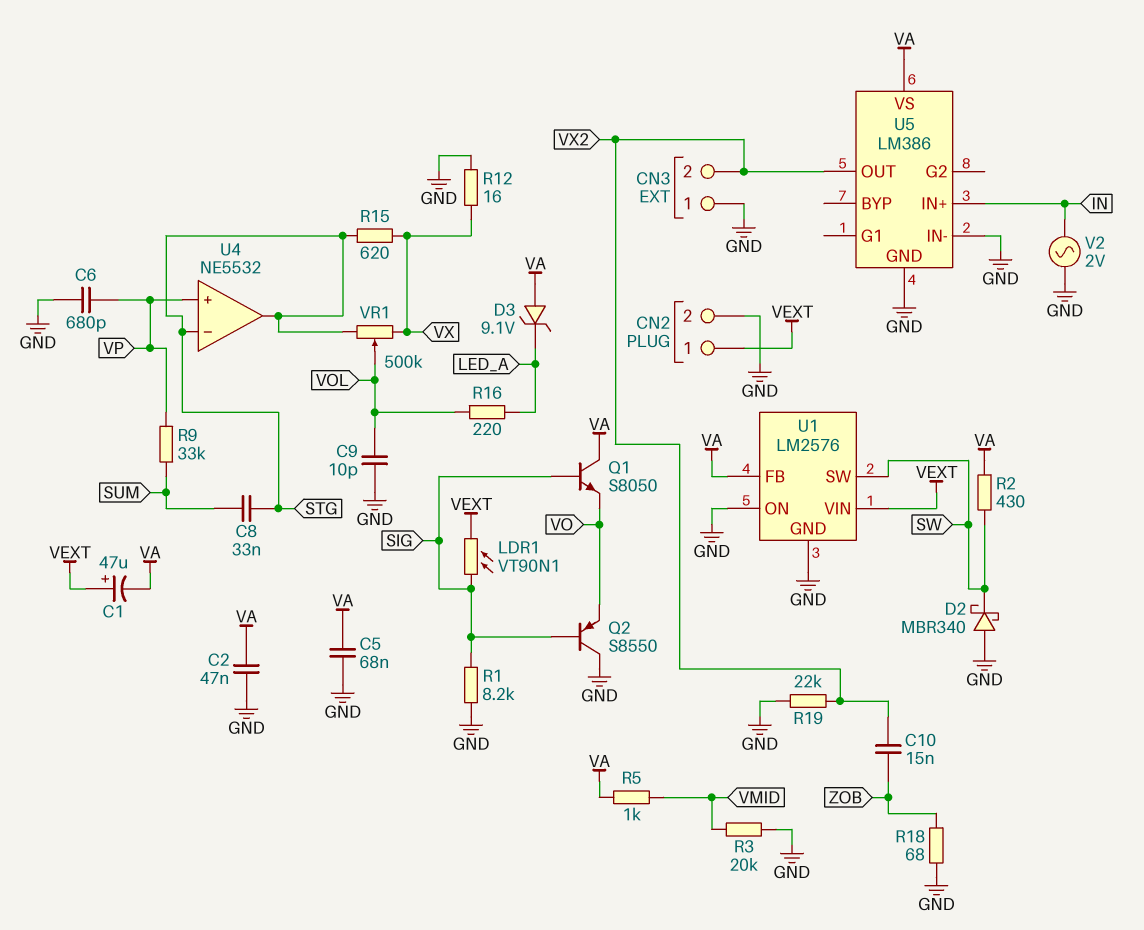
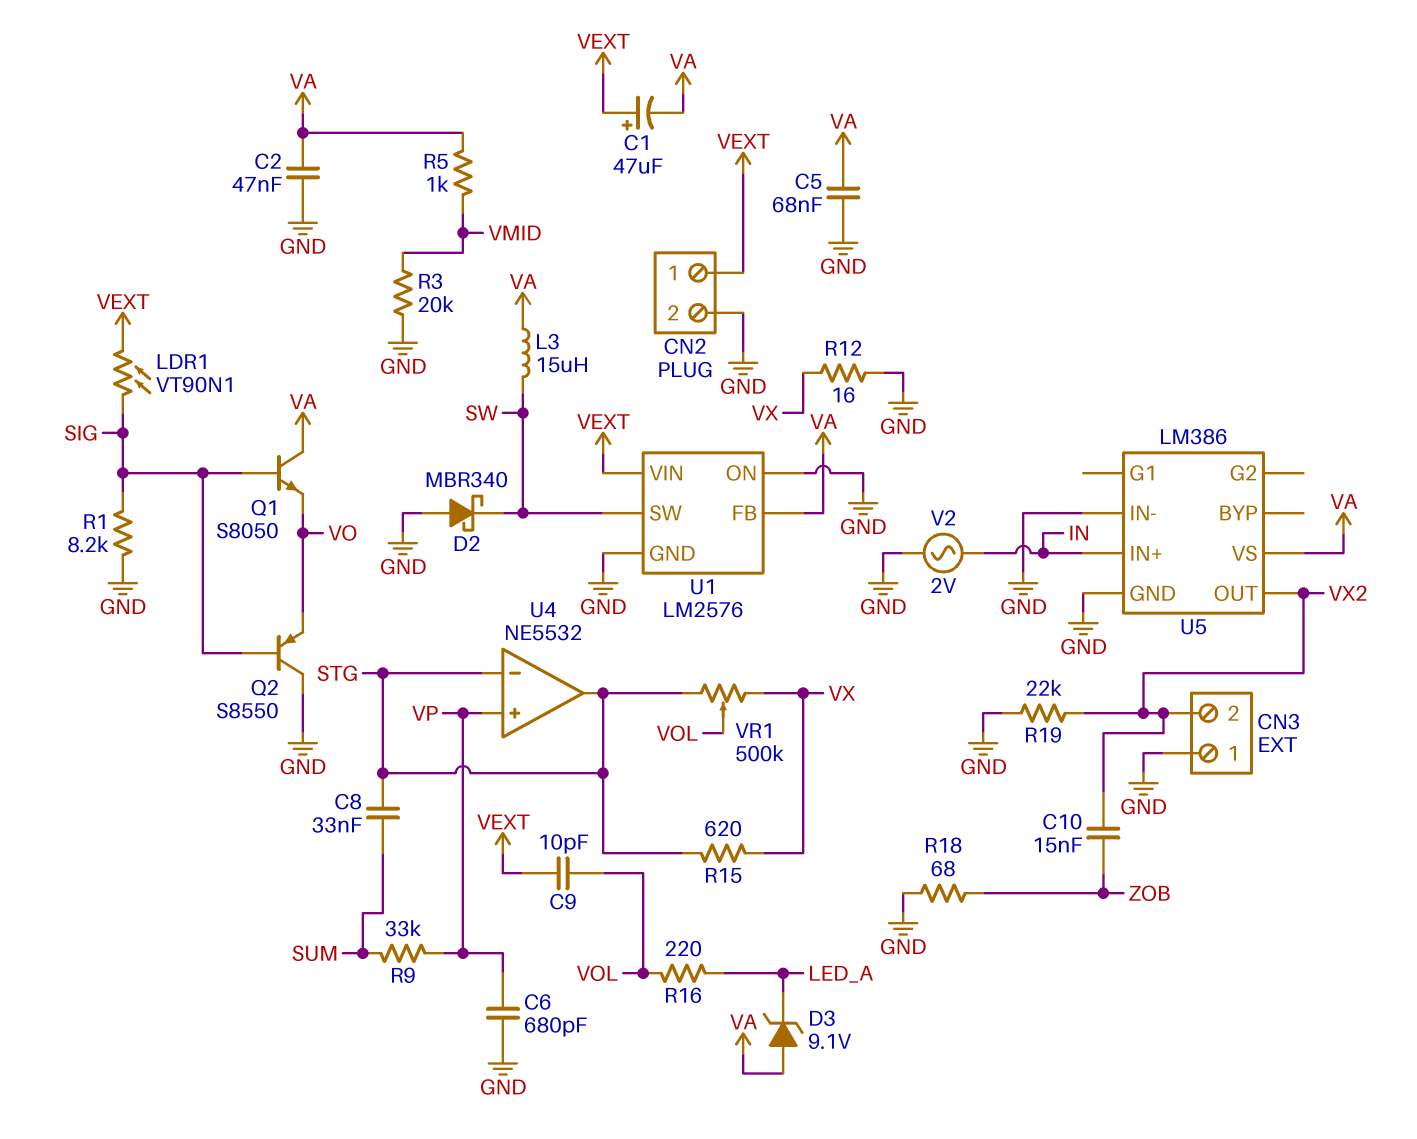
C9: 10pF (GND, VOL) -> 10pF (VEXT, VOL)
L3: none -> 15uH (SW, VA)
R2: 430 (SW, VA) -> none

